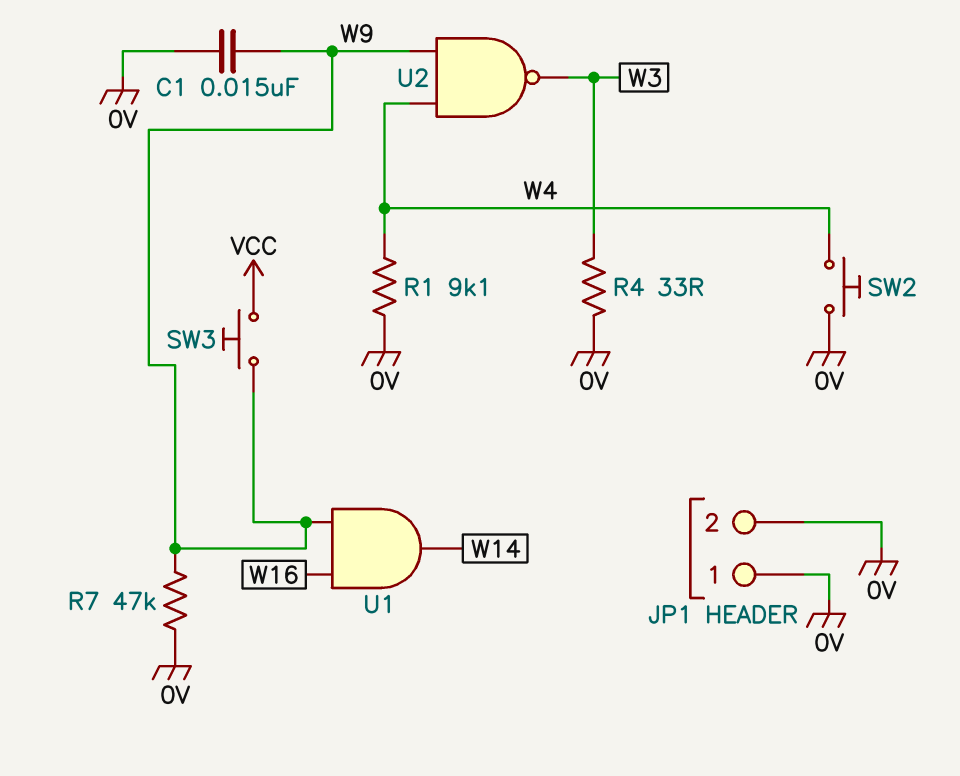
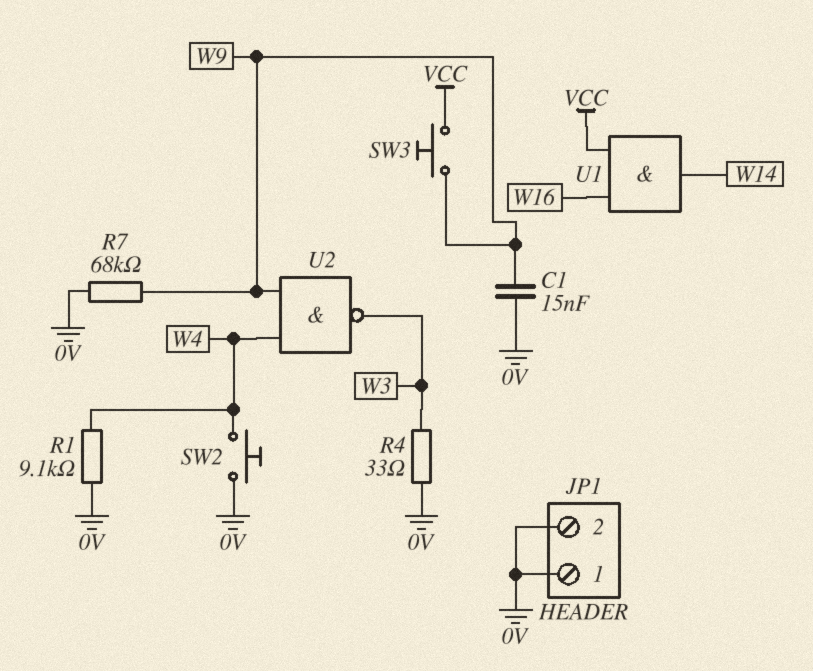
R7: 47k (0V, W9) -> 68k (0V, W9)
U1: AND (in W9, in W16, out W14) -> AND (in VCC, in W16, out W14)

